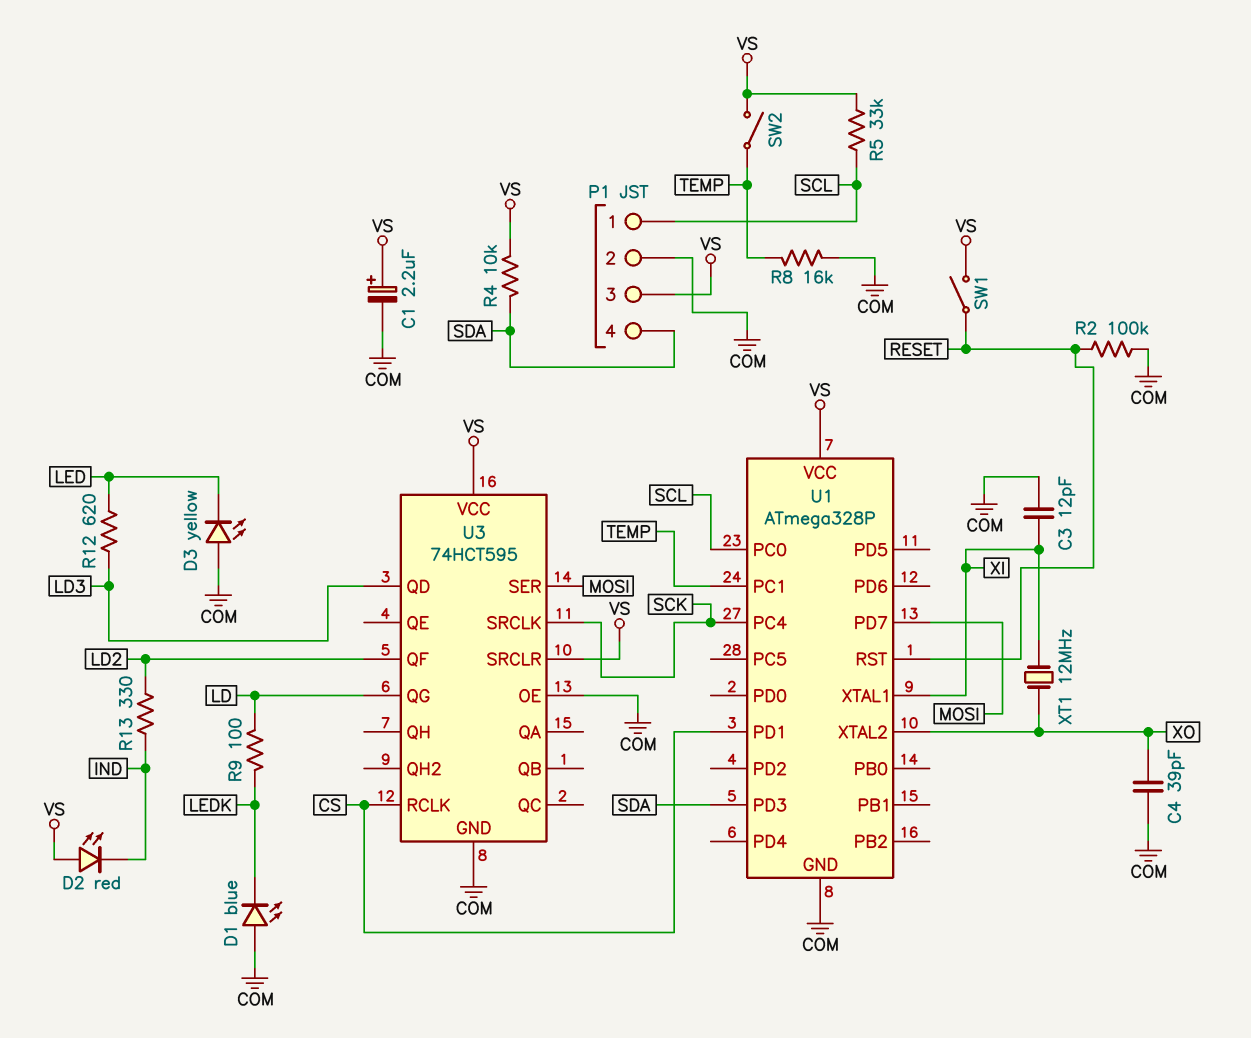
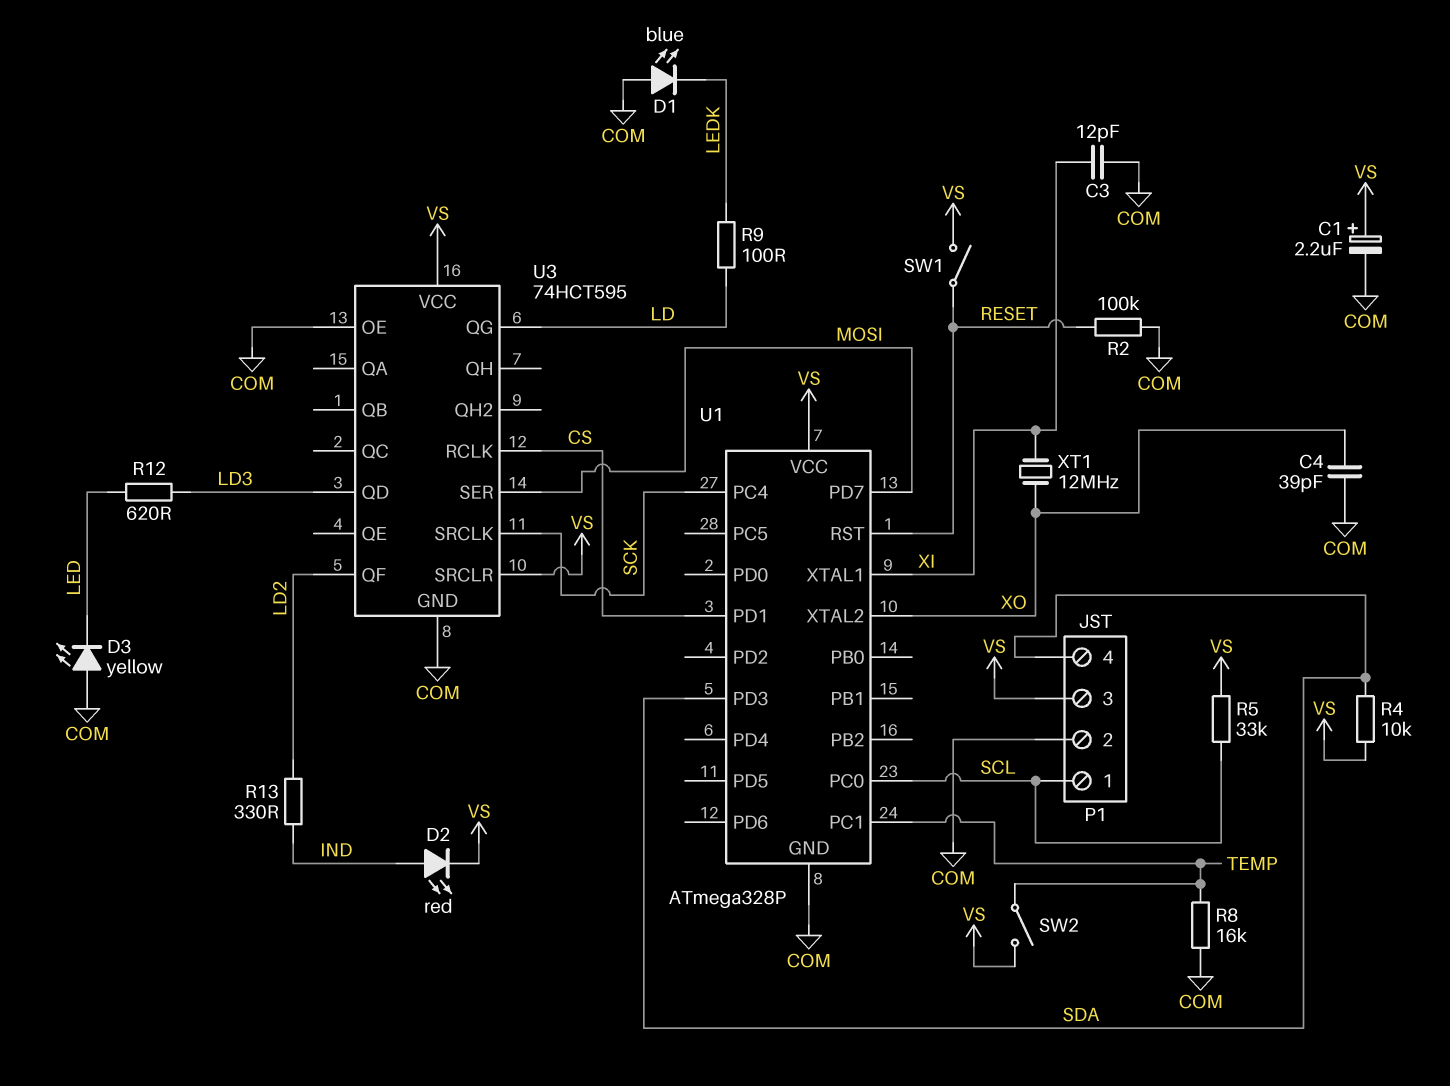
D2: LED red (A VS, K IND) -> LED red (A IND, K VS)

